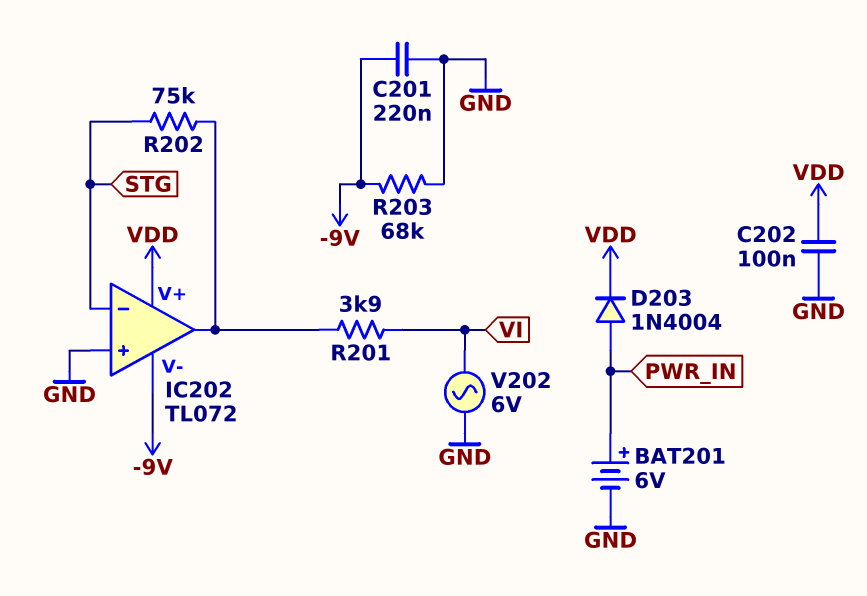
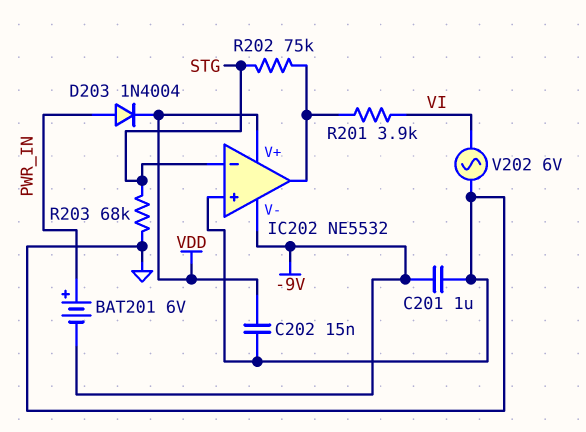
BAT201: 6V (plus PWR_IN, minus GND) -> 6V (plus PWR_IN, minus -9V)
C201: 220nF (-9V, GND) -> 1uF (-9V, GND)
C202: 100nF (GND, VDD) -> 15nF (GND, VDD)
IC202: TL072 -> NE5532
R203: 68k (-9V, GND) -> 68k (GND, STG)

